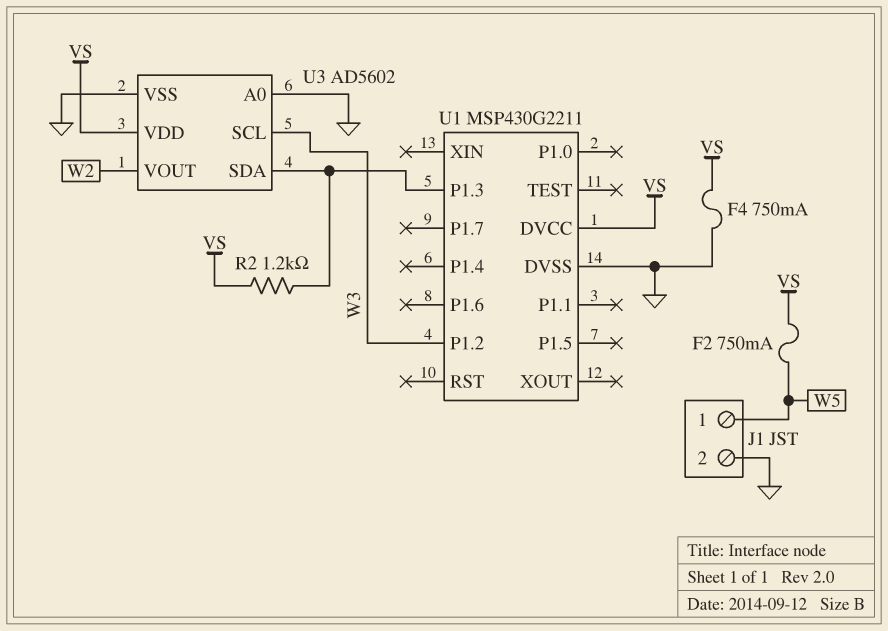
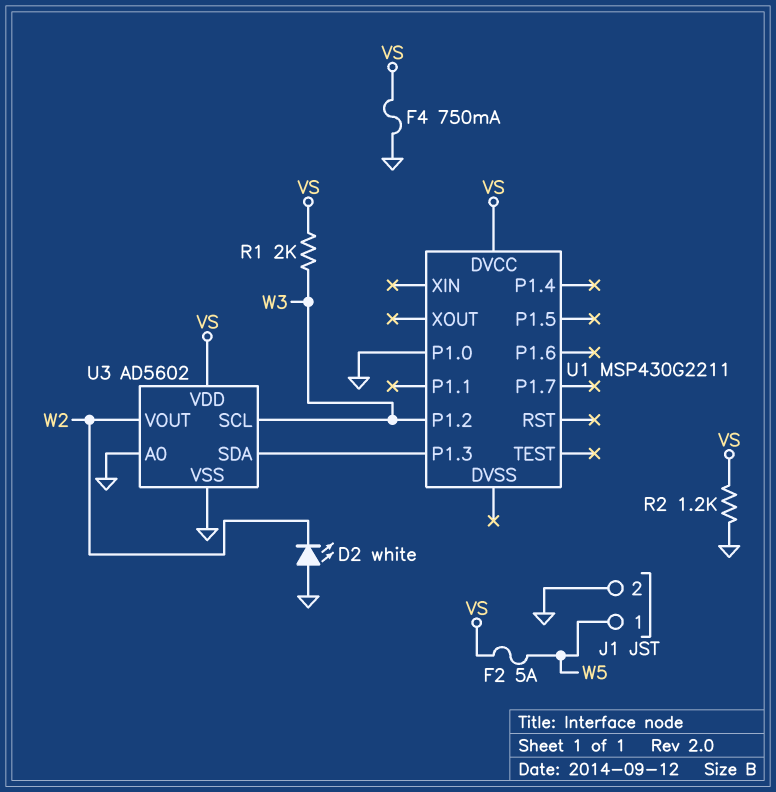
D2: none -> LED white (A GND, K W2)
F2: 750mA (VS, W5) -> 5A (VS, W5)
R1: none -> 2k (VS, W3)
R2: 1.2k (U1/P1.3, VS) -> 1.2k (GND, VS)
U1 pin DVSS: GND -> none
U1 pin P1.0: none -> GND

